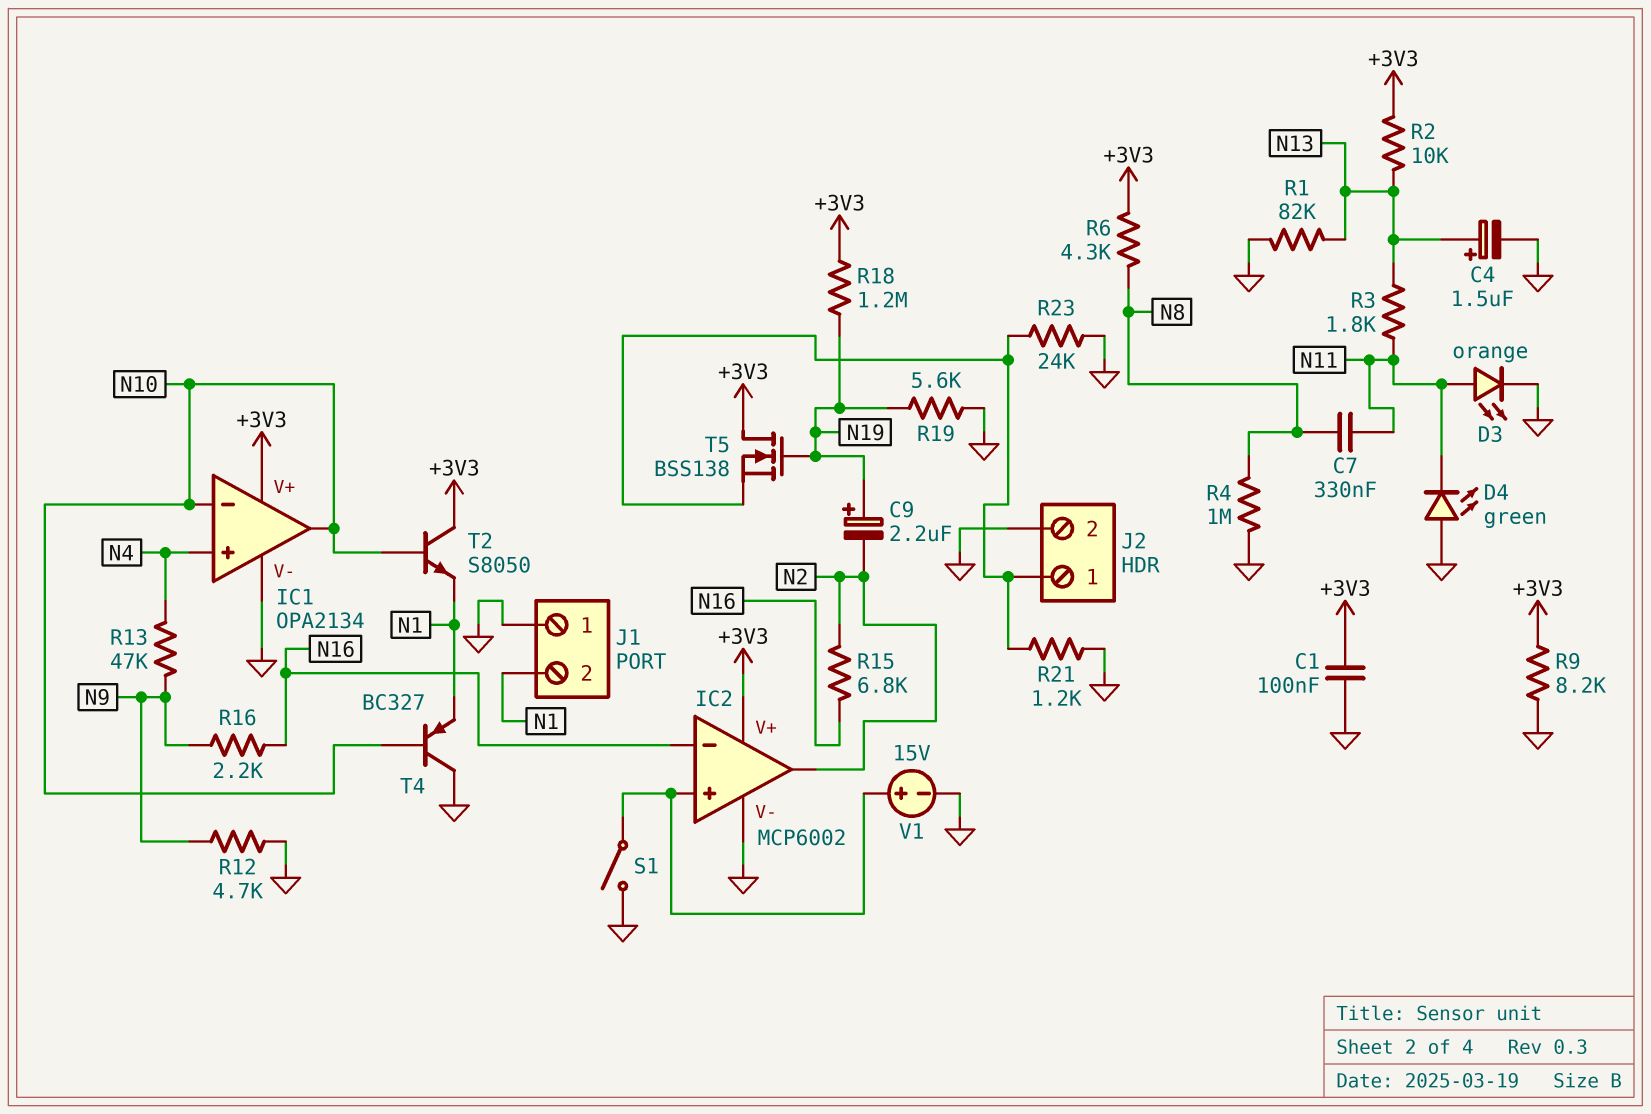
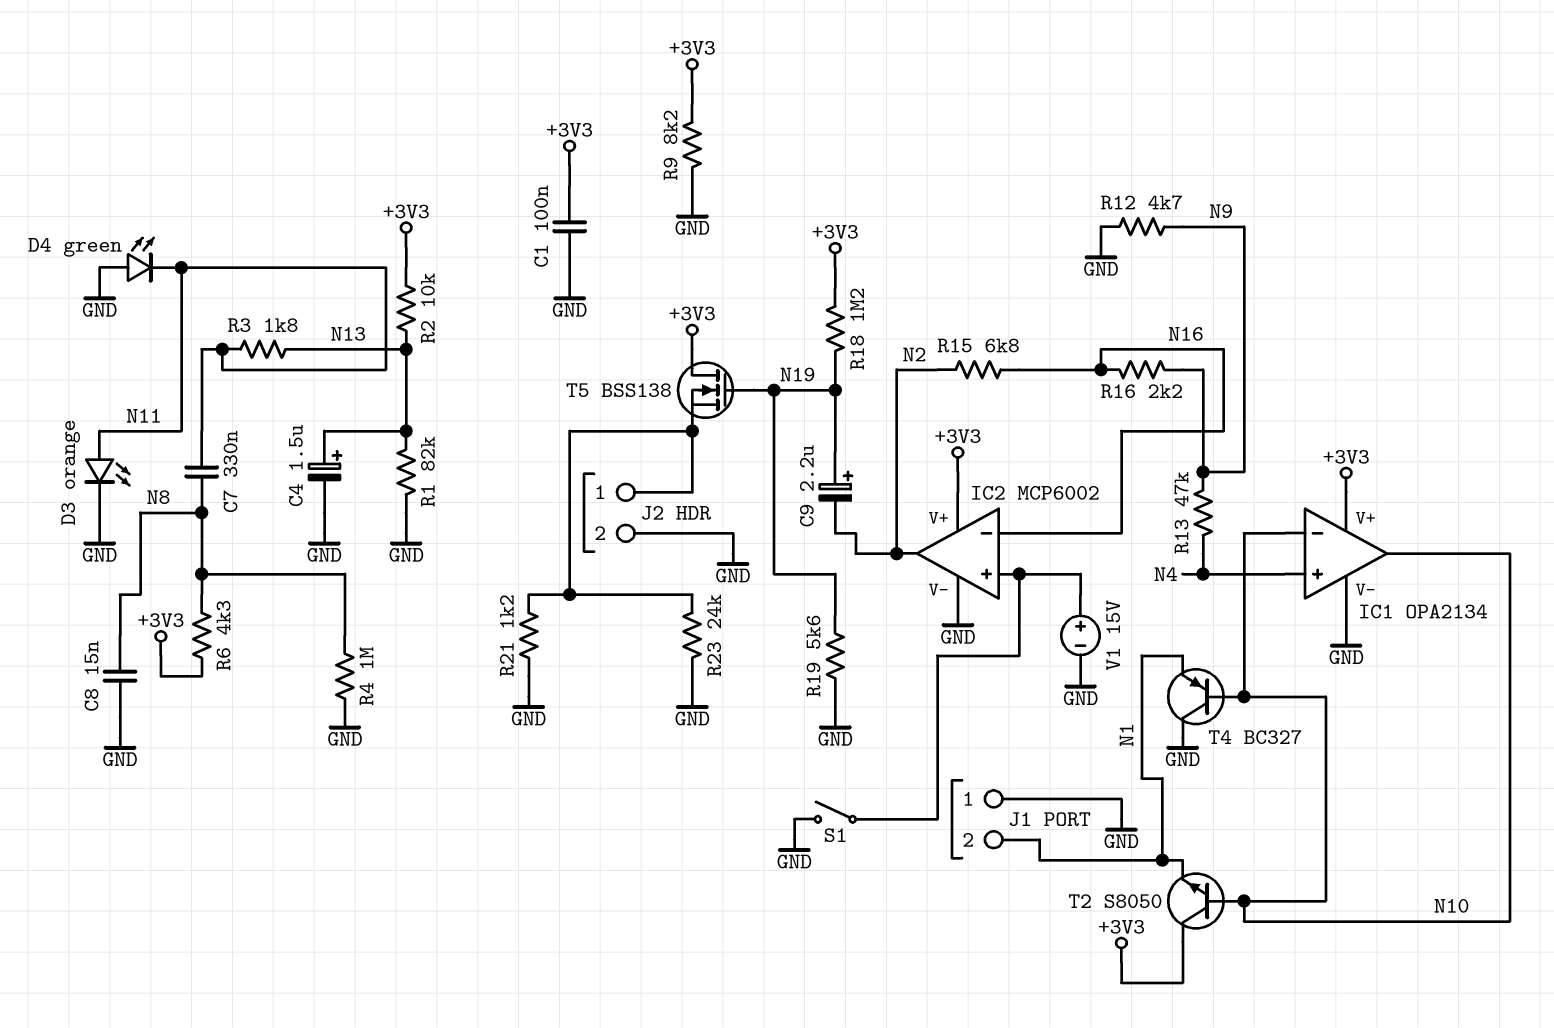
C8: none -> 15nF (GND, N8)

